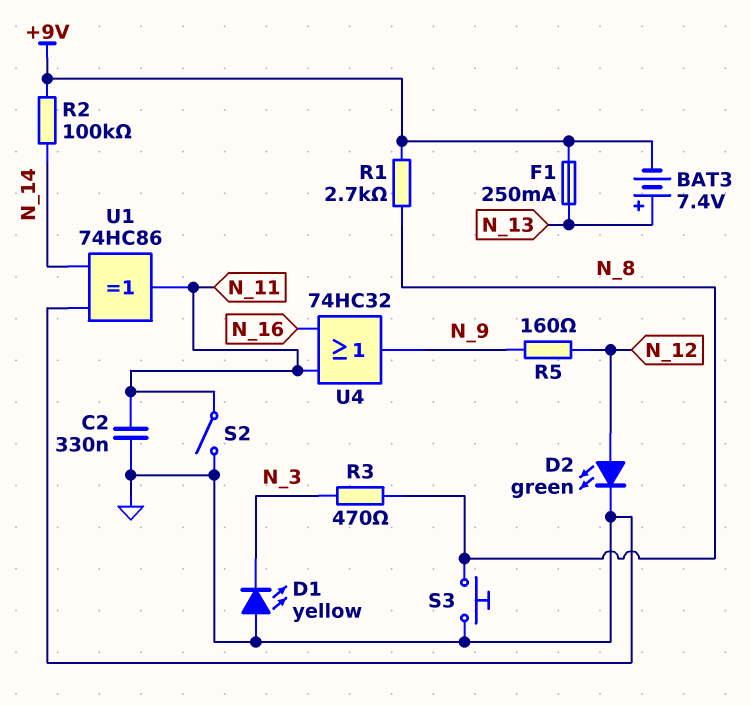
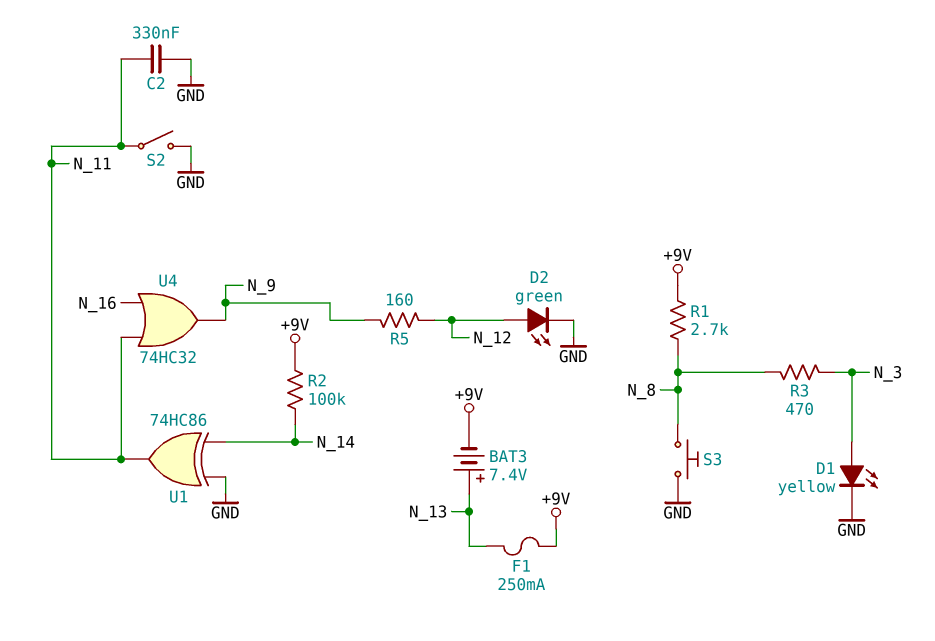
D1: LED yellow (A GND, K N_3) -> LED yellow (A N_3, K GND)

